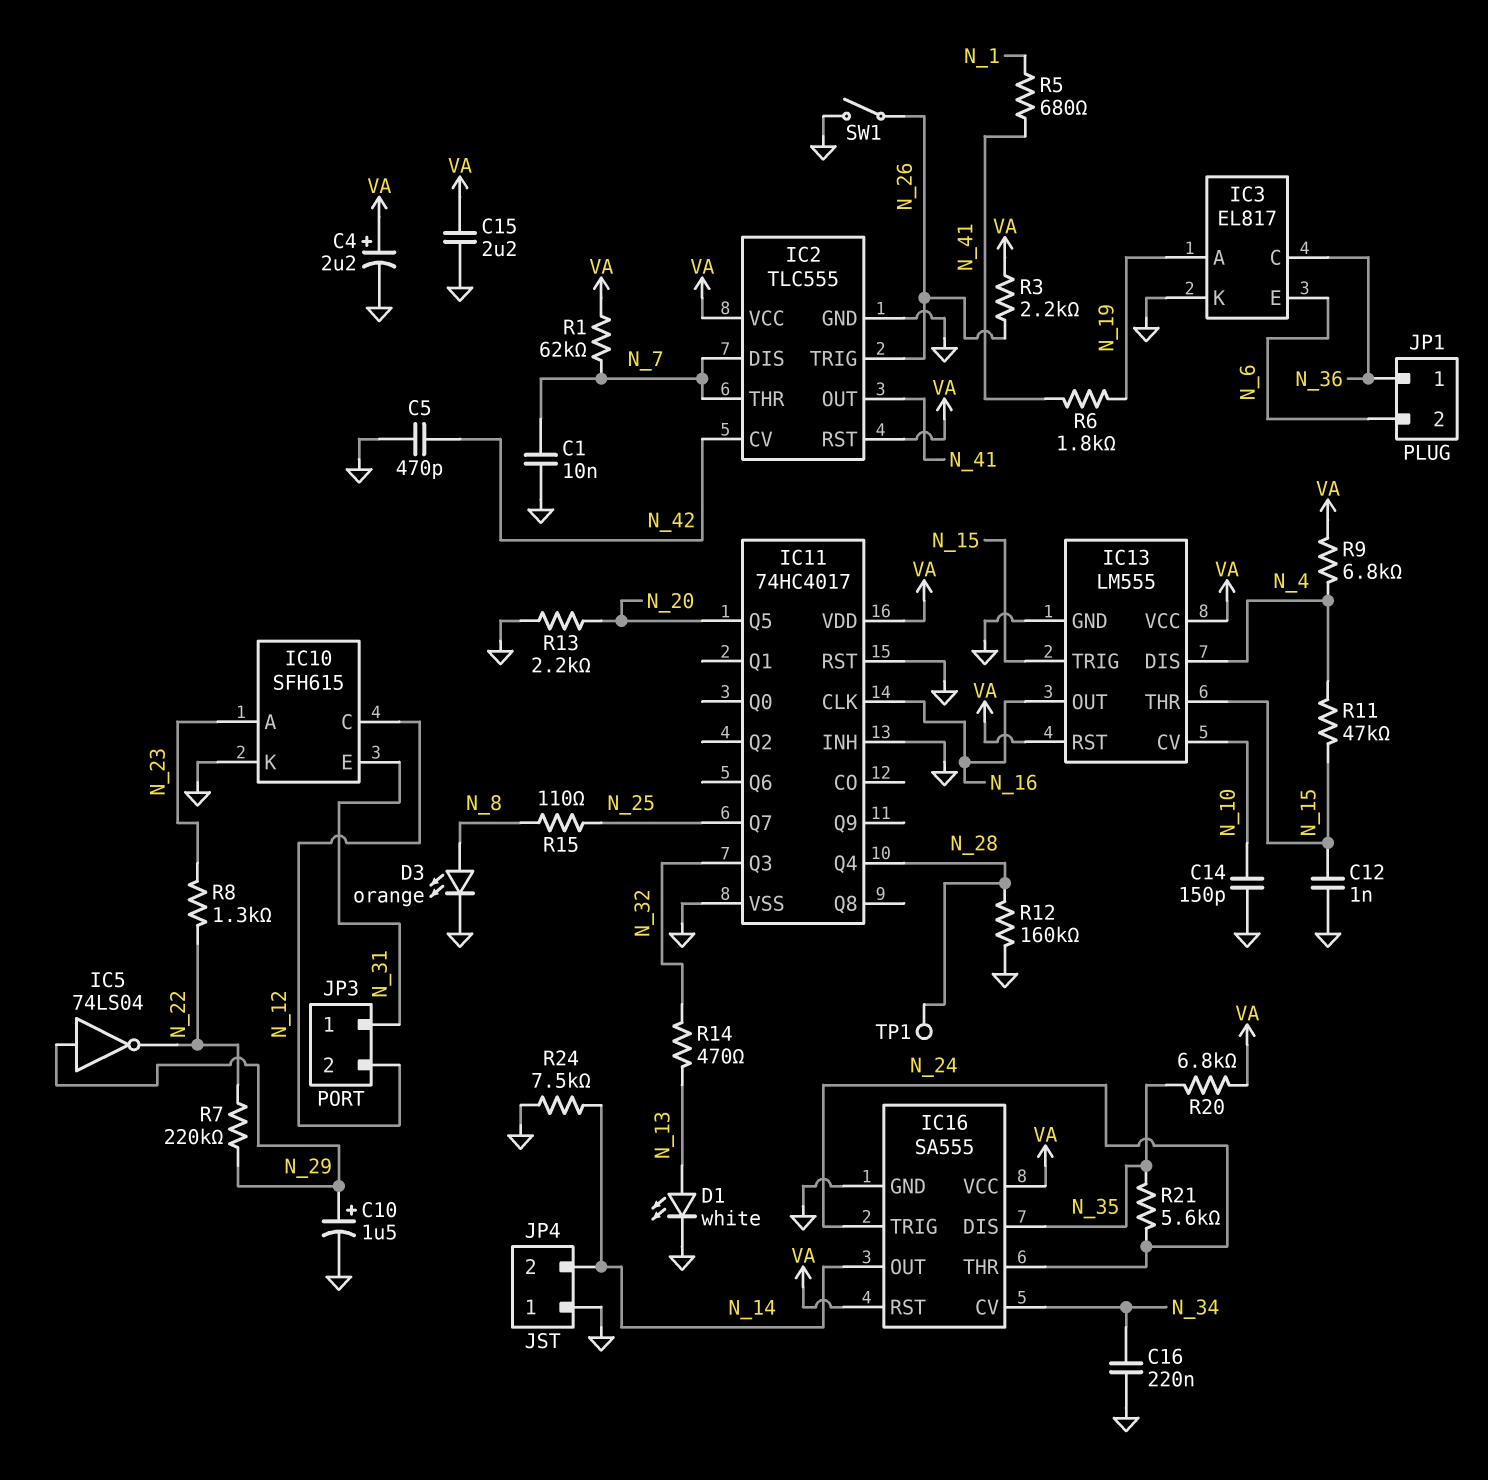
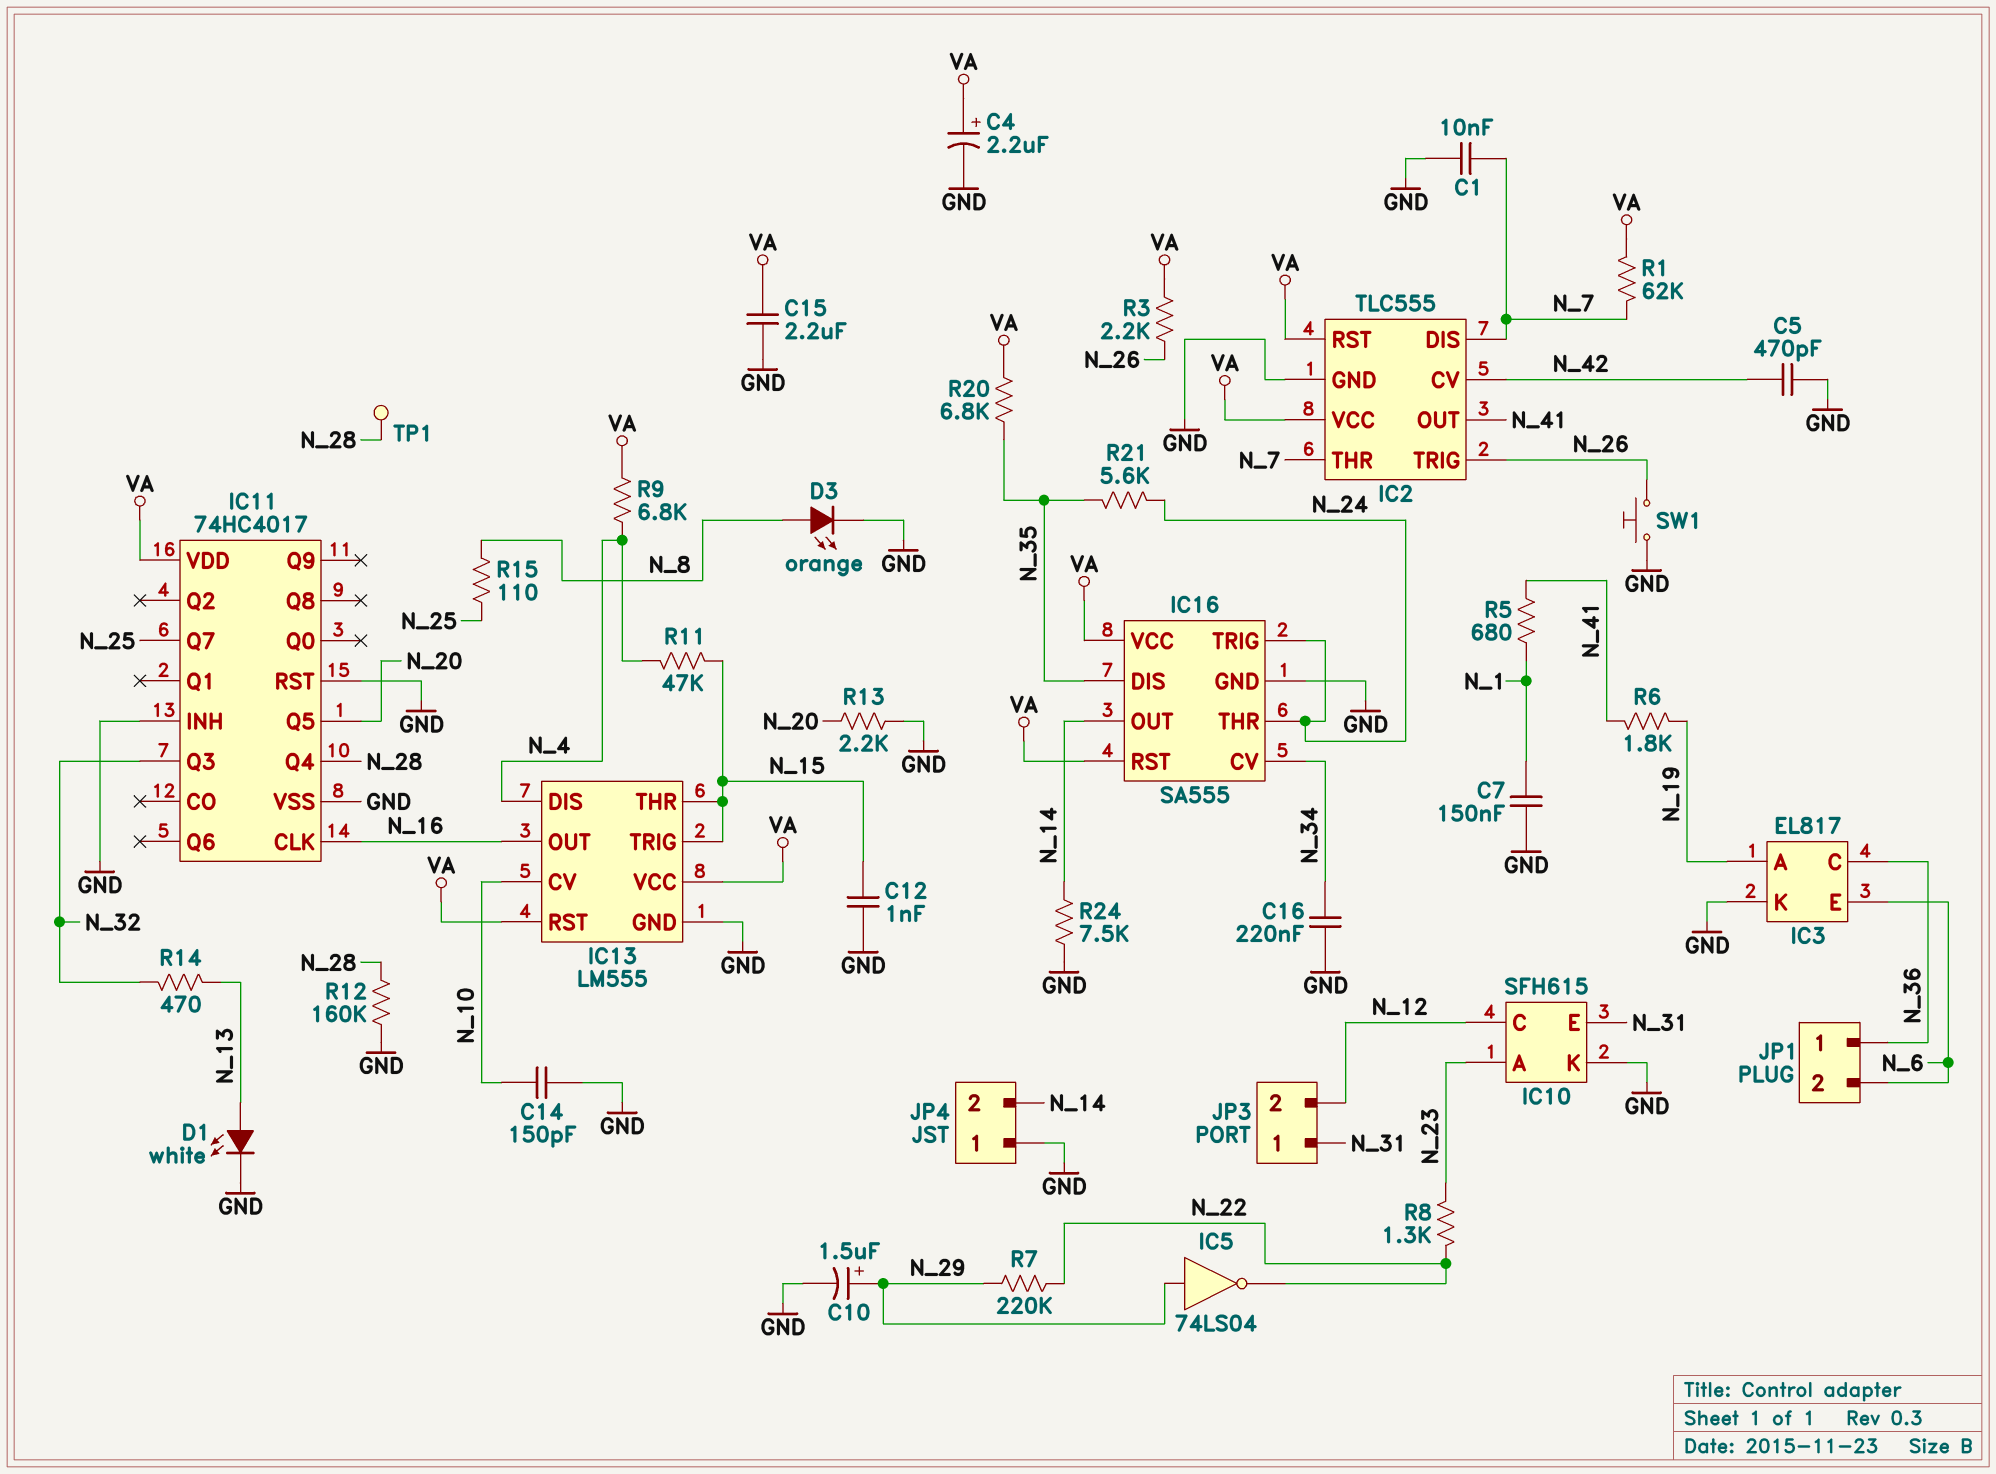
C7: none -> 150nF (GND, N_1)
SW1: switch (GND, N_26) -> button (GND, N_26)

